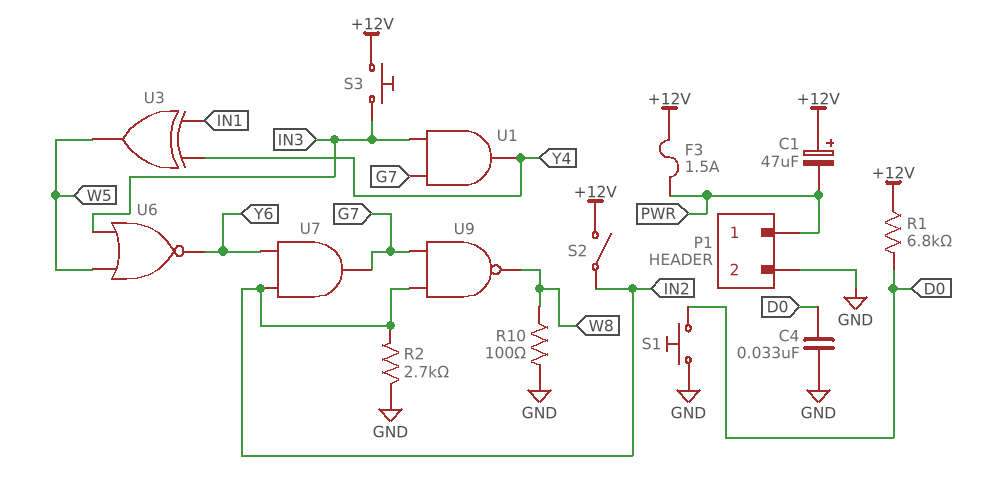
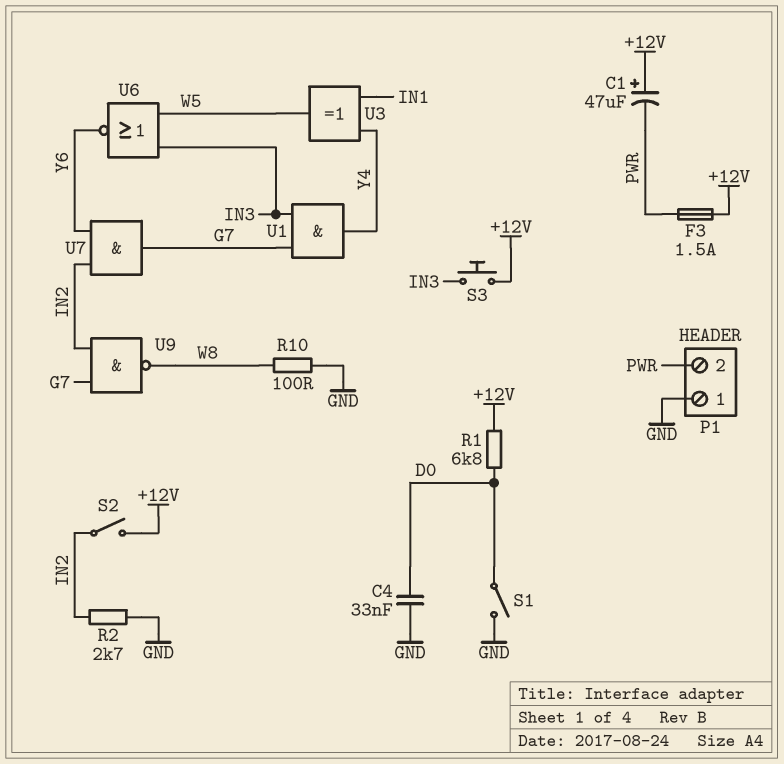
P1 pin 1: PWR -> GND
P1 pin 2: GND -> PWR
S1: button (D0, GND) -> switch (D0, GND)

